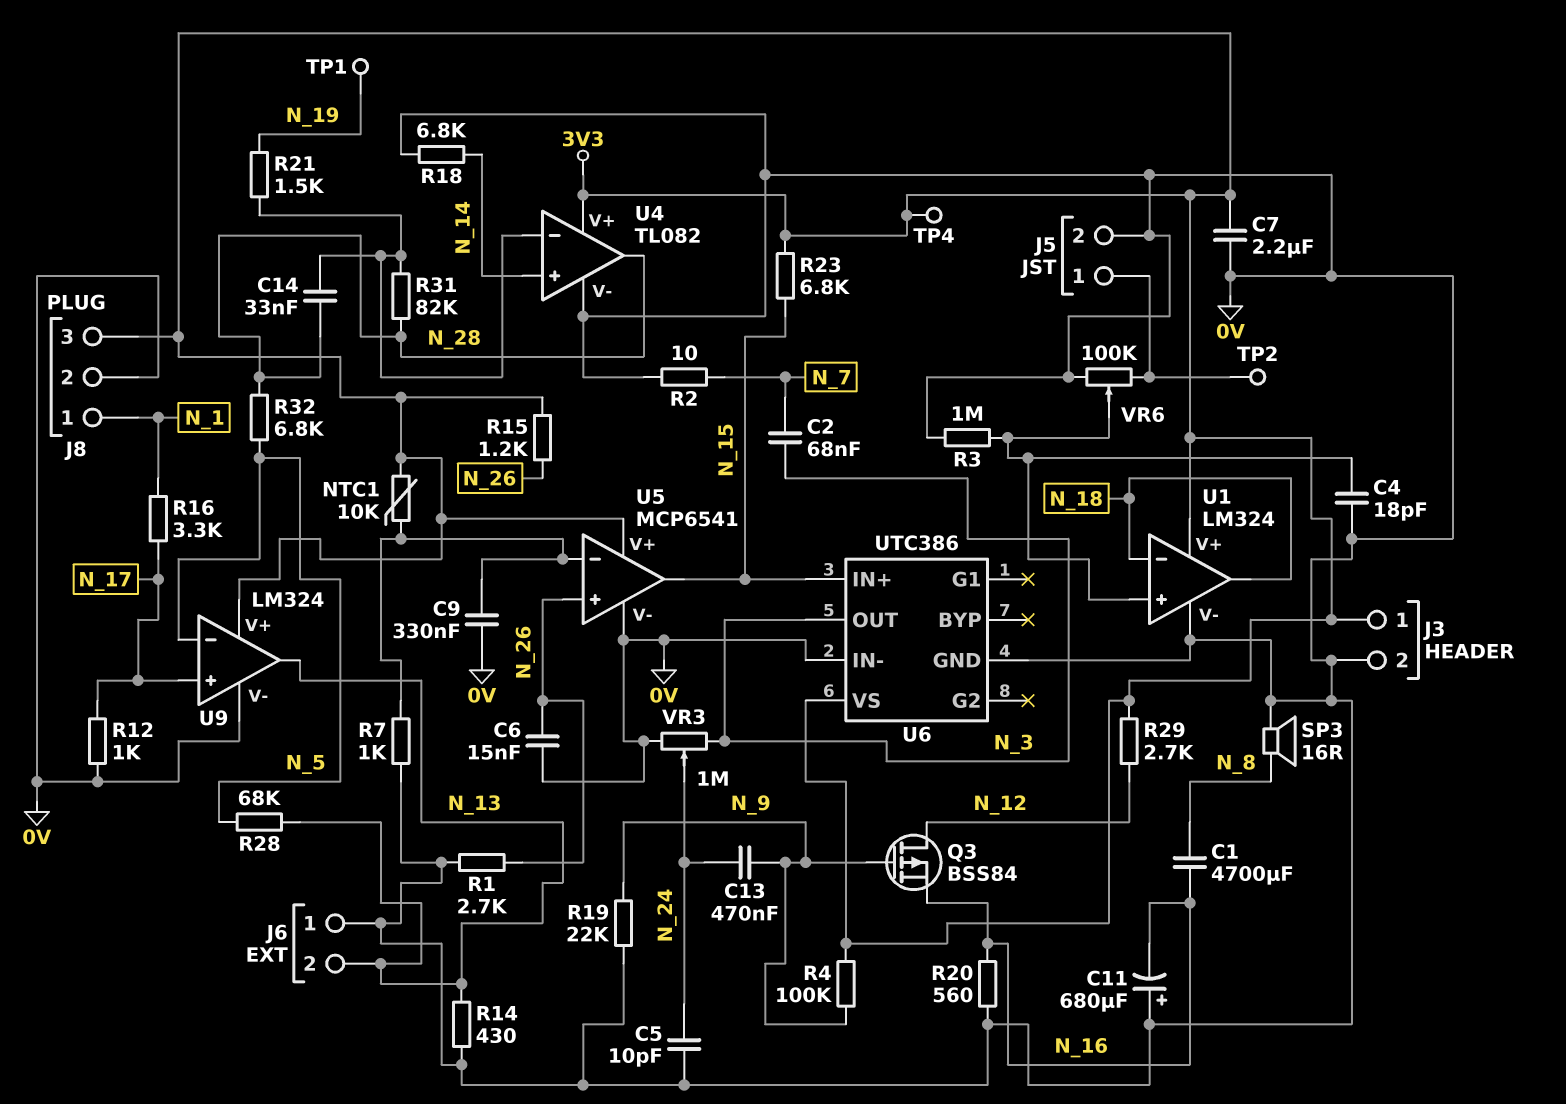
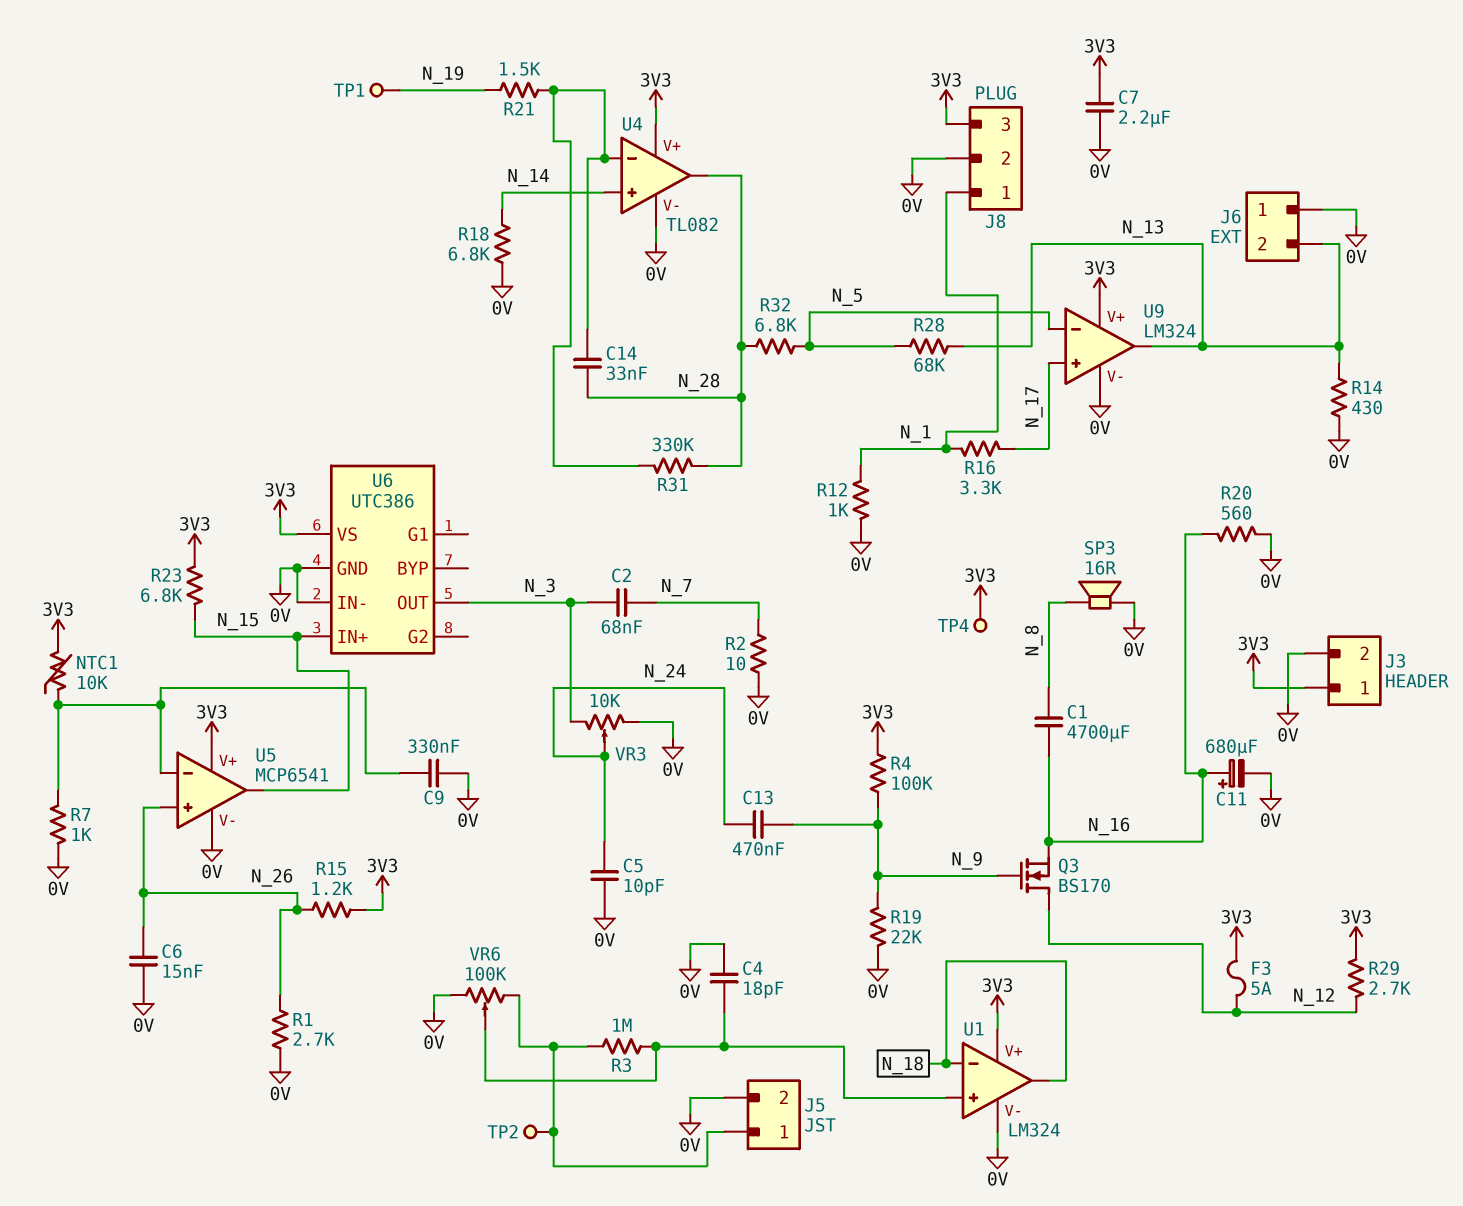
C11: 680uF (plus 0V, minus N_16) -> 680uF (plus N_16, minus 0V)
F3: none -> 5A (3V3, N_12)
Q3: PMOS BSS84 (G N_9, D N_12, S N_16) -> NMOS BS170 (G N_9, D N_12, S N_16)
R3: 1M (0V, U1/in+) -> 1M (J5/1, U1/in+)
R12: 1k (0V, N_17) -> 1k (0V, N_1)
R31: 82k (N_28, U4/in-) -> 330k (N_28, U4/in-)
VR3: 1M (0V, N_3, wiper N_24) -> 10k (0V, N_3, wiper N_24)

